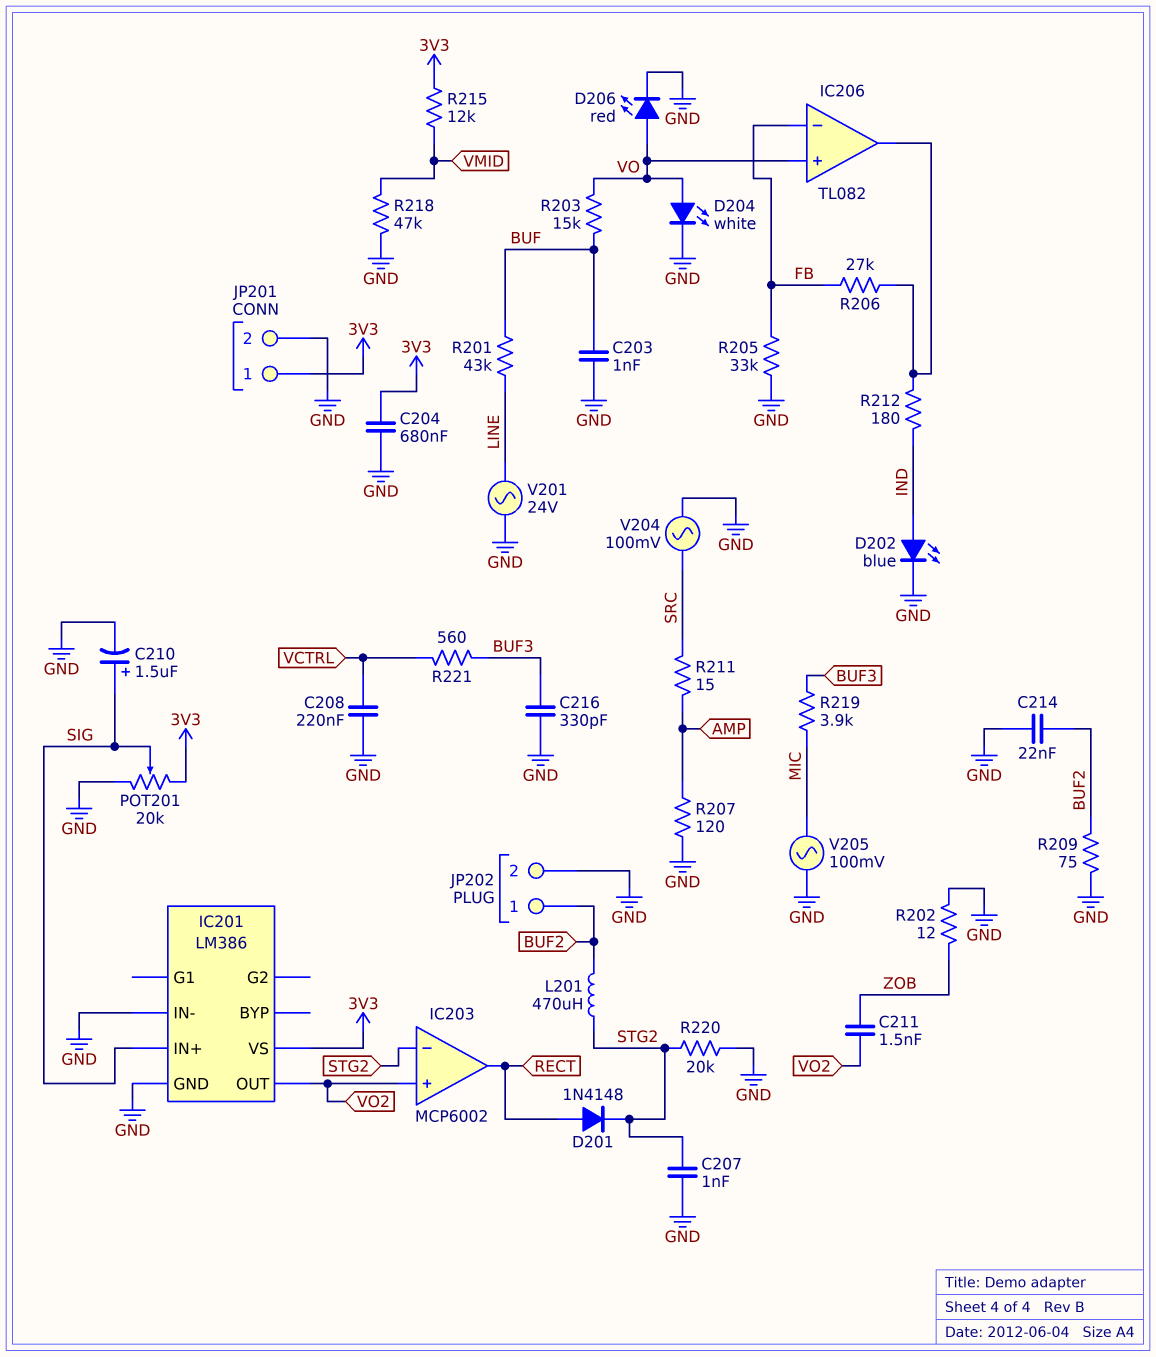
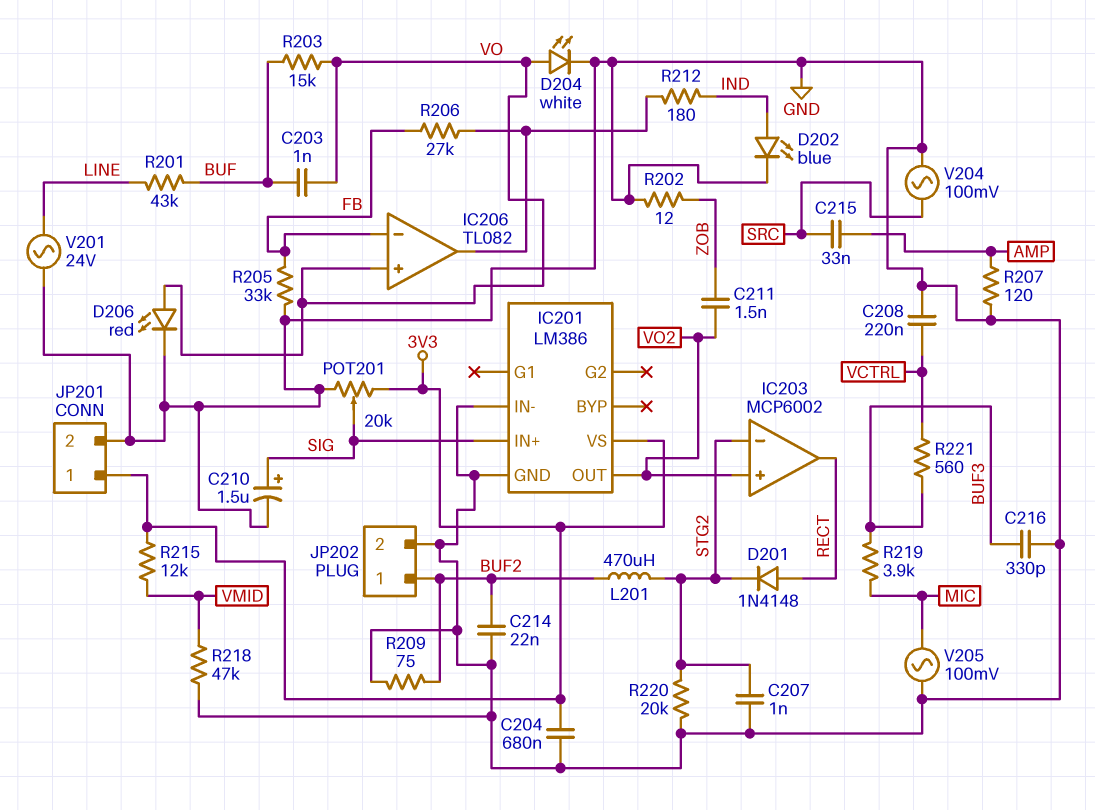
C203: 1nF (BUF, GND) -> 1nF (BUF, VO)
C215: none -> 33nF (AMP, SRC)
R211: 15 (AMP, SRC) -> none

